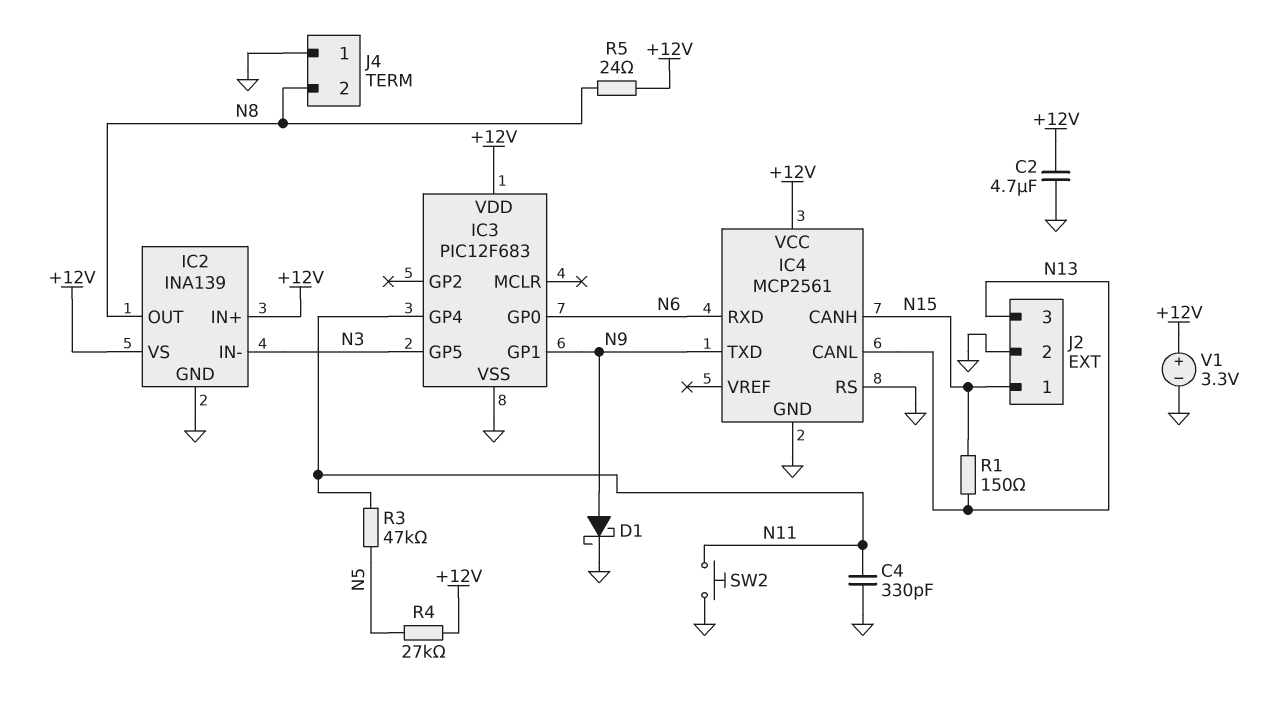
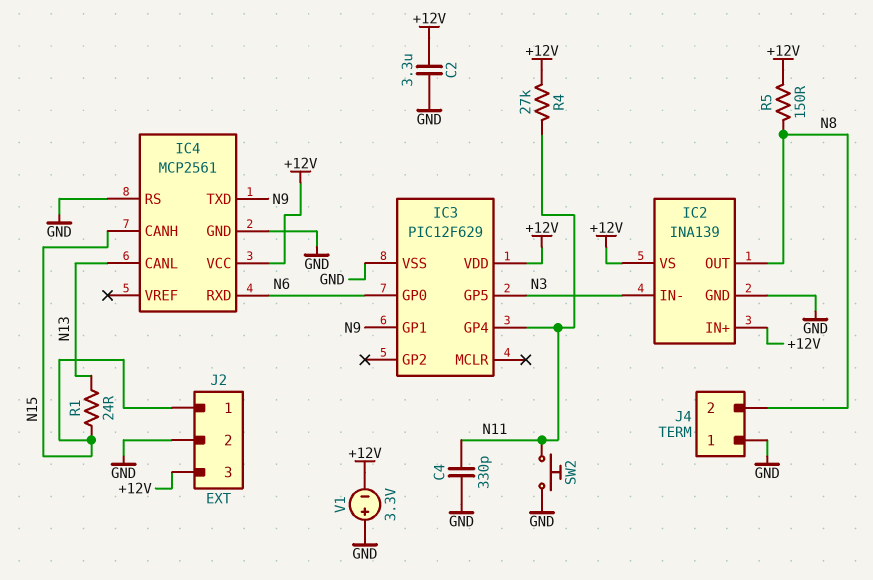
C2: 4.7uF (+12V, GND) -> 3.3uF (+12V, GND)
D1: schottky (A N9, K GND) -> none
IC3: PIC12F683 -> PIC12F629
J2 pin 3: N13 -> +12V
R1: 150 (N13, N15) -> 24 (N13, N15)
R3: 47k (N5, N11) -> none
R4: 27k (+12V, N5) -> 27k (+12V, N11)
R5: 24 (+12V, N8) -> 150 (+12V, N8)
V1: 3.3V (plus +12V, minus GND) -> 3.3V (plus GND, minus +12V)

